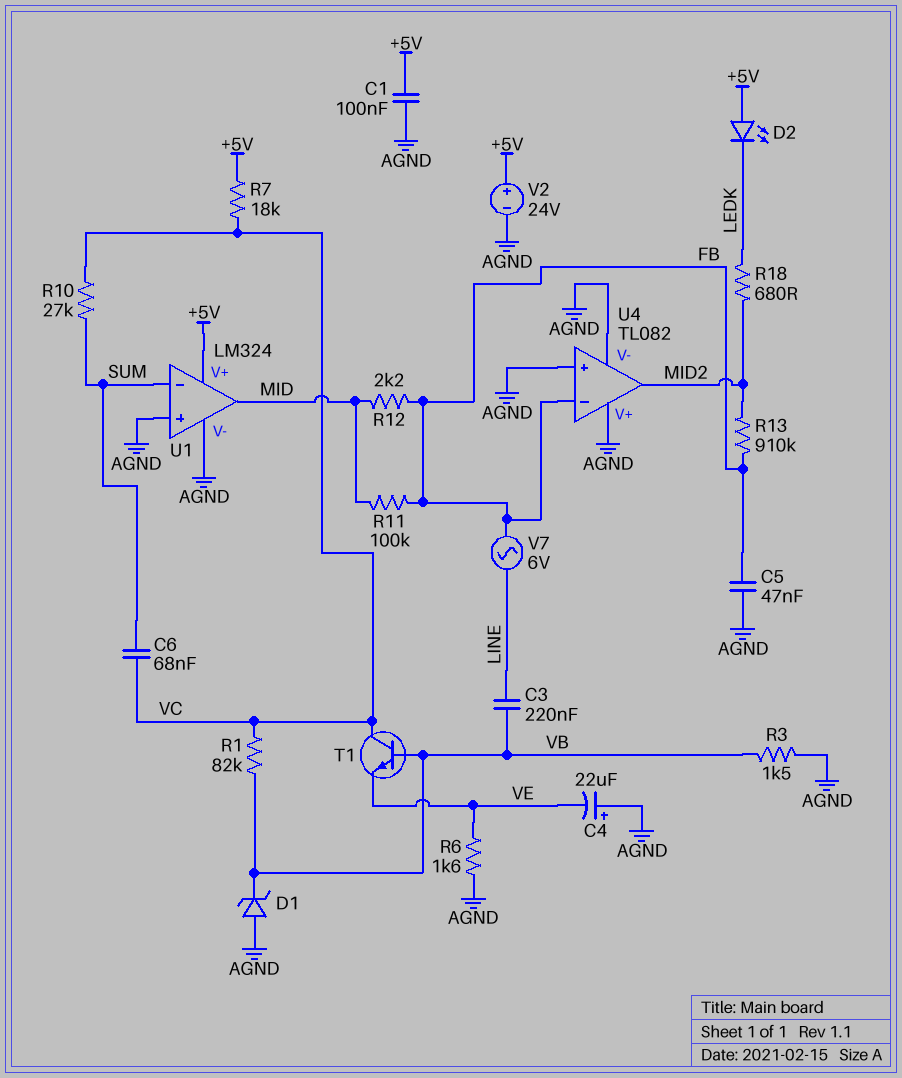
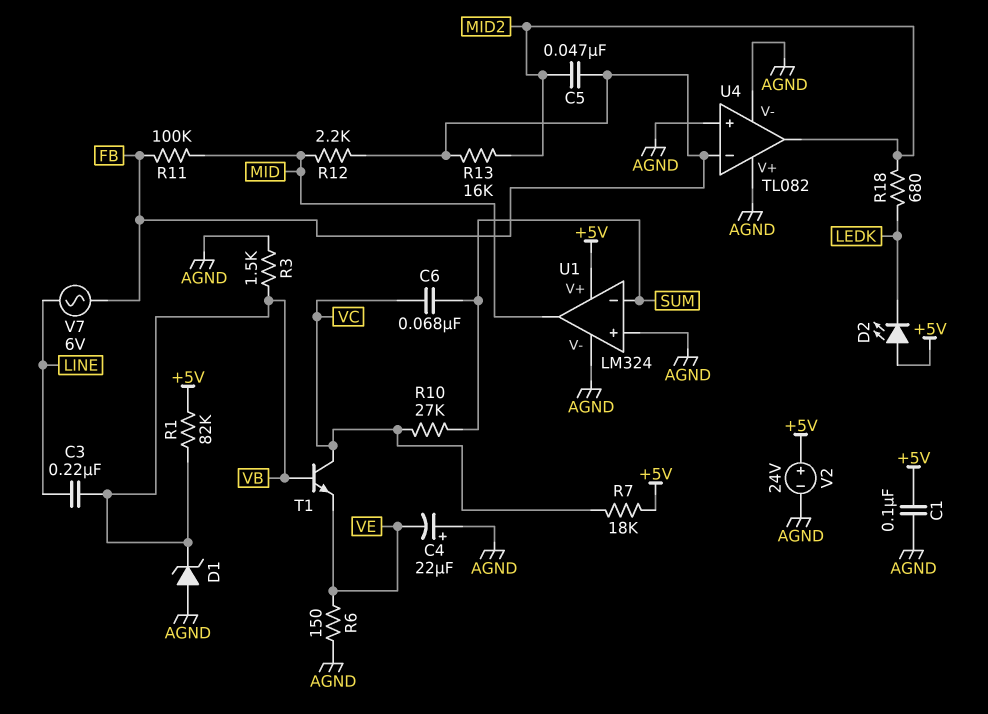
C5: 47nF (AGND, FB) -> 47nF (FB, MID2)
R1: 82k (VB, VC) -> 82k (+5V, VB)
R6: 1.6k (AGND, VE) -> 150 (AGND, VE)
R13: 910k (FB, MID2) -> 16k (FB, MID2)

